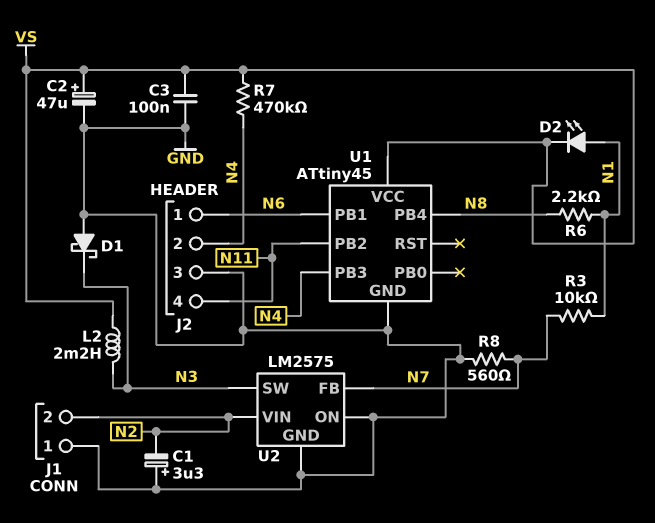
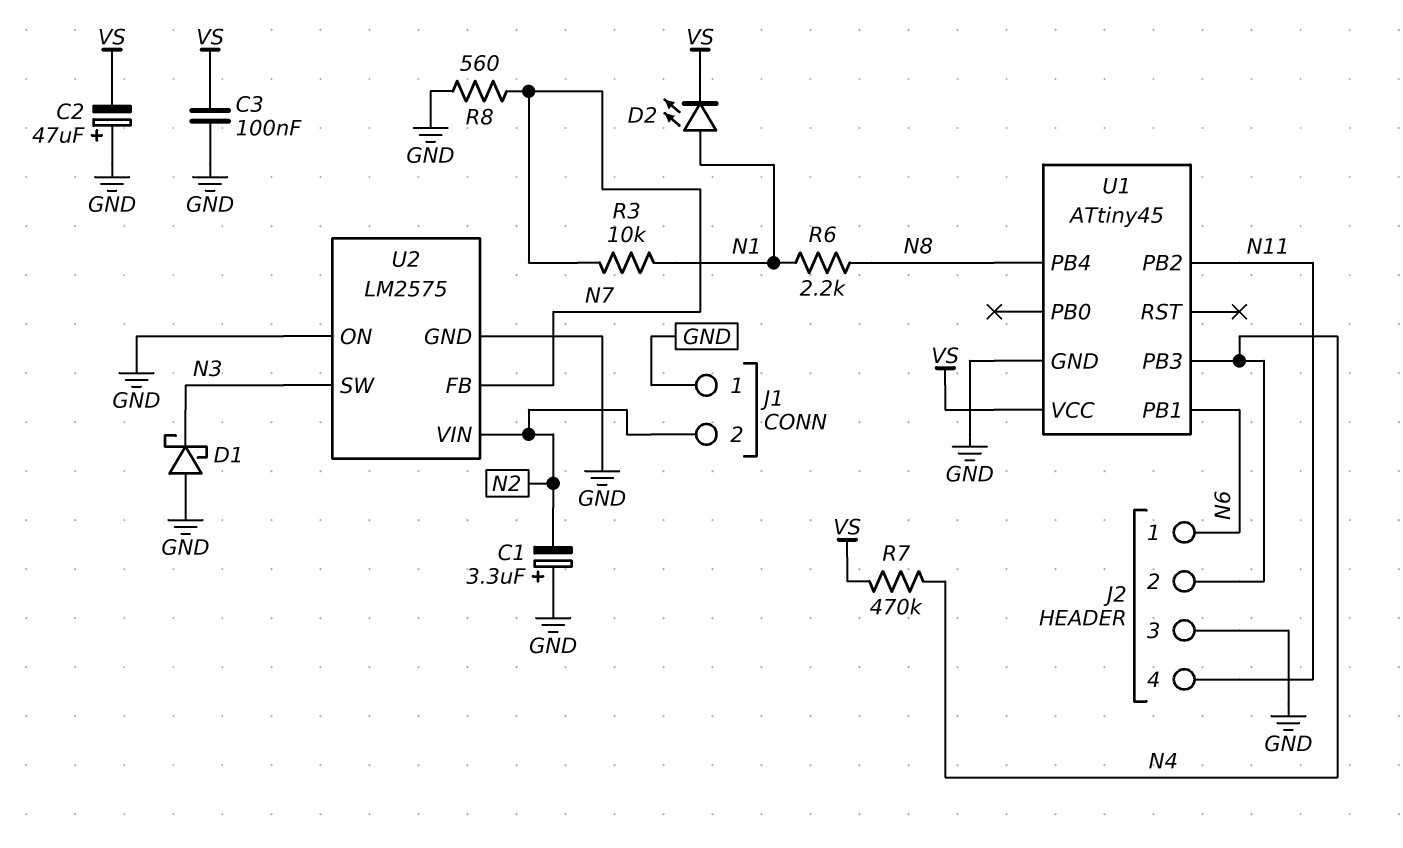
C2: 47uF (plus VS, minus GND) -> 47uF (plus GND, minus VS)
L2: 2.2mH (N3, VS) -> none

